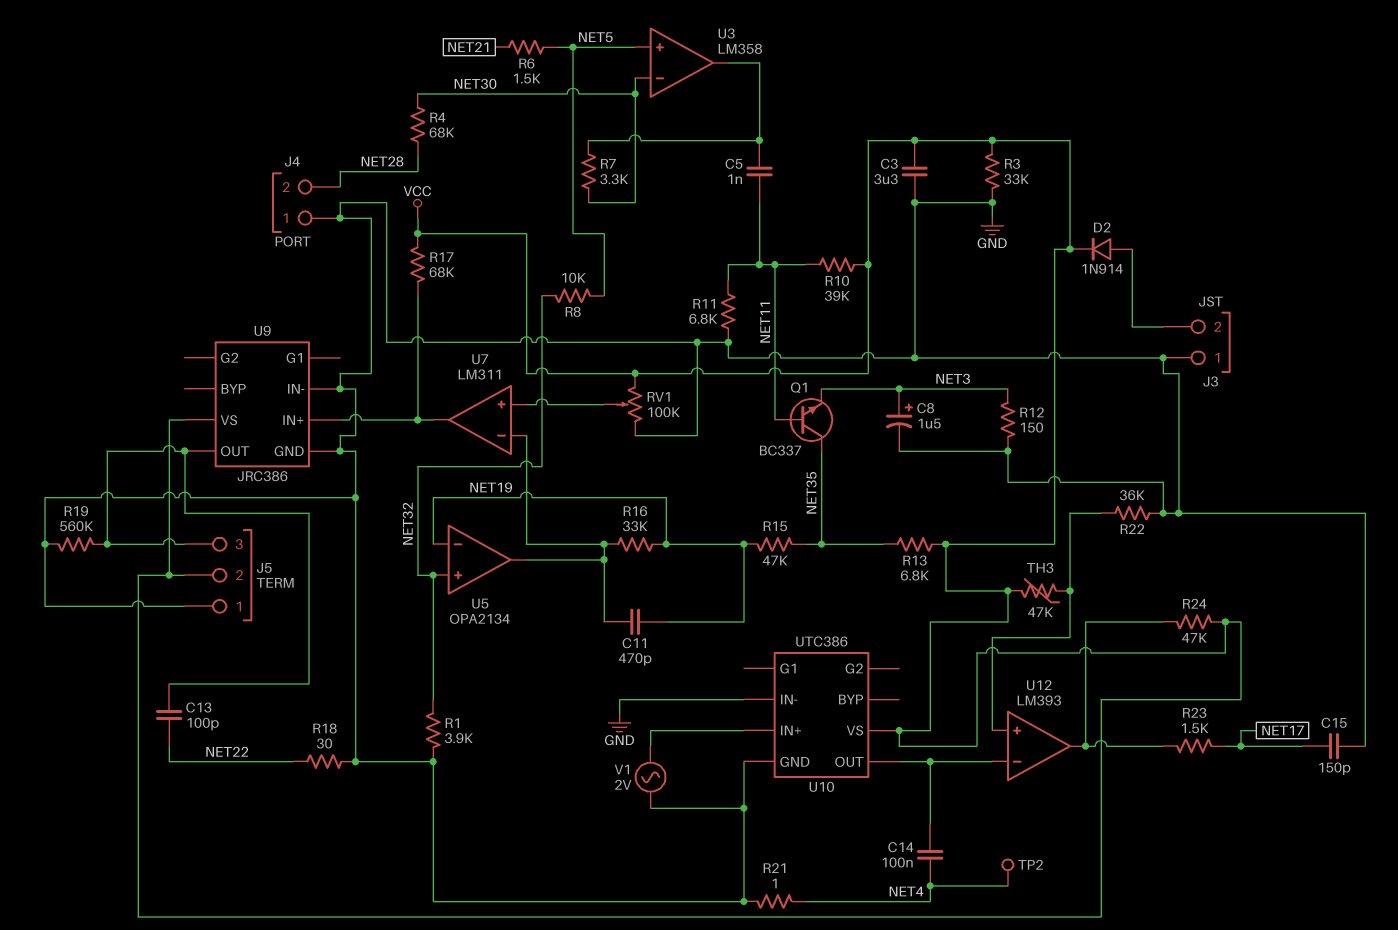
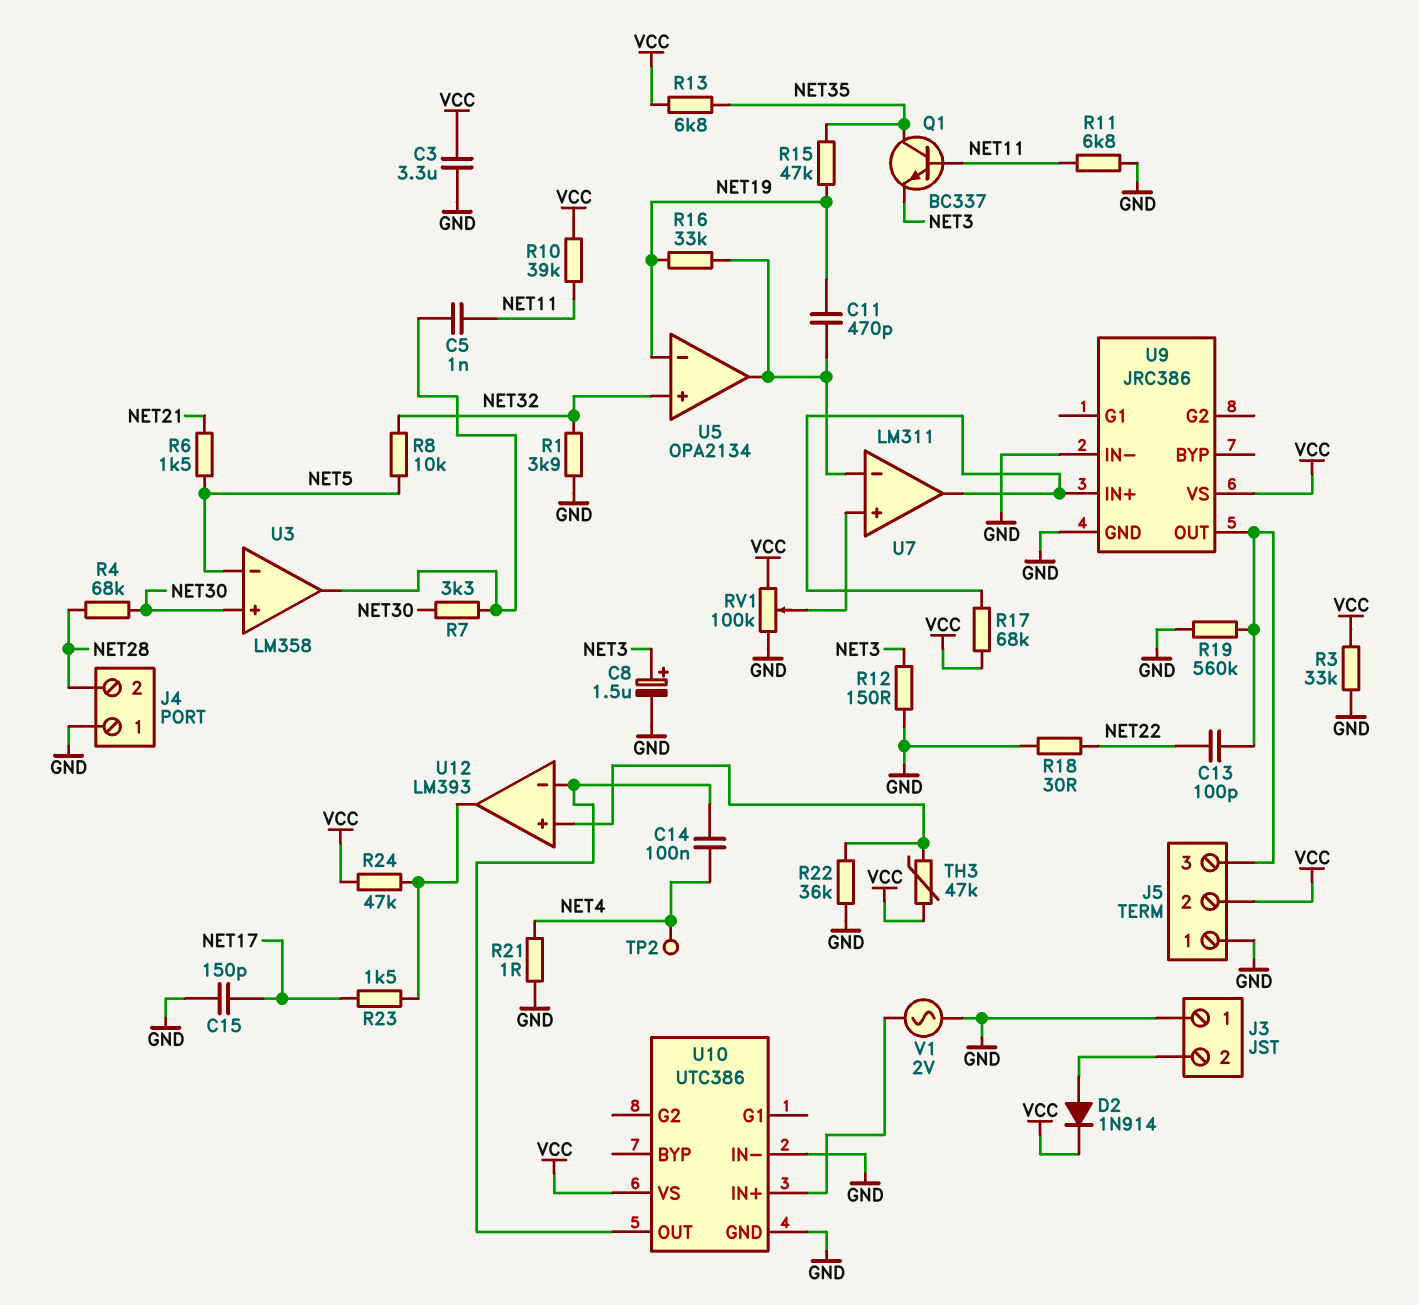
U3 pin in+: NET5 -> NET30
U3 pin in-: NET30 -> NET5

